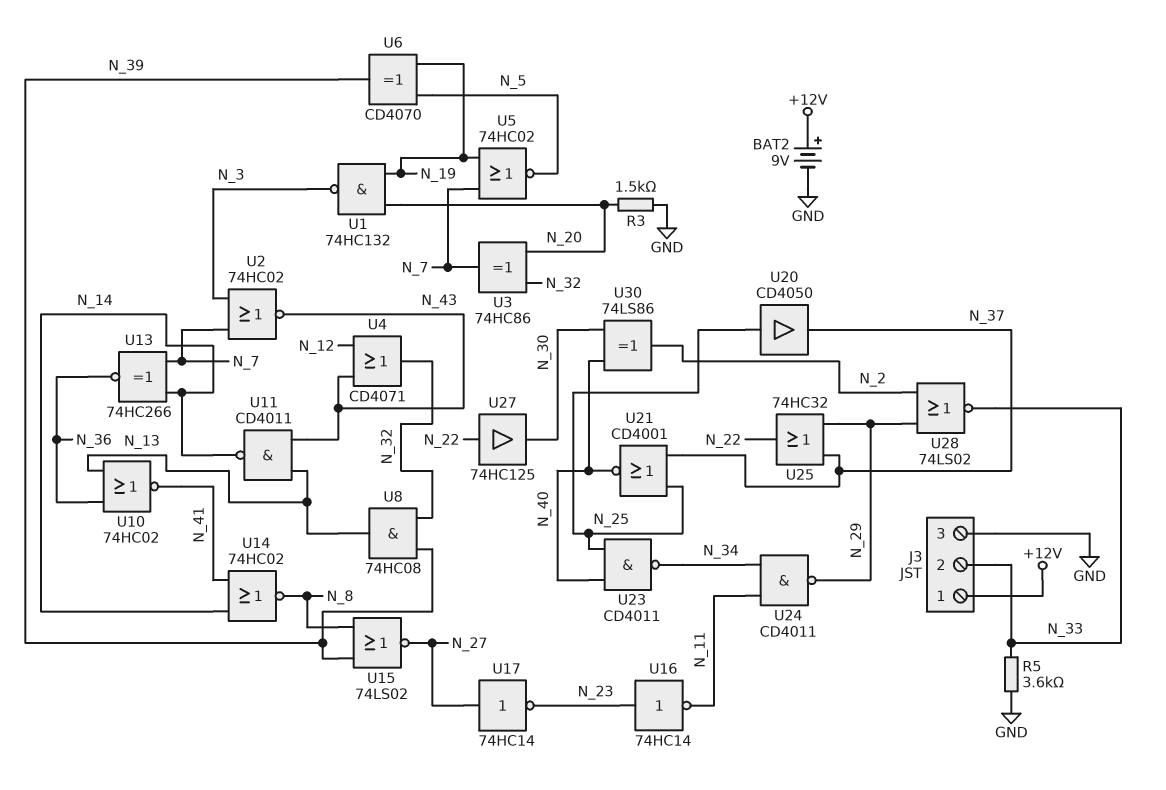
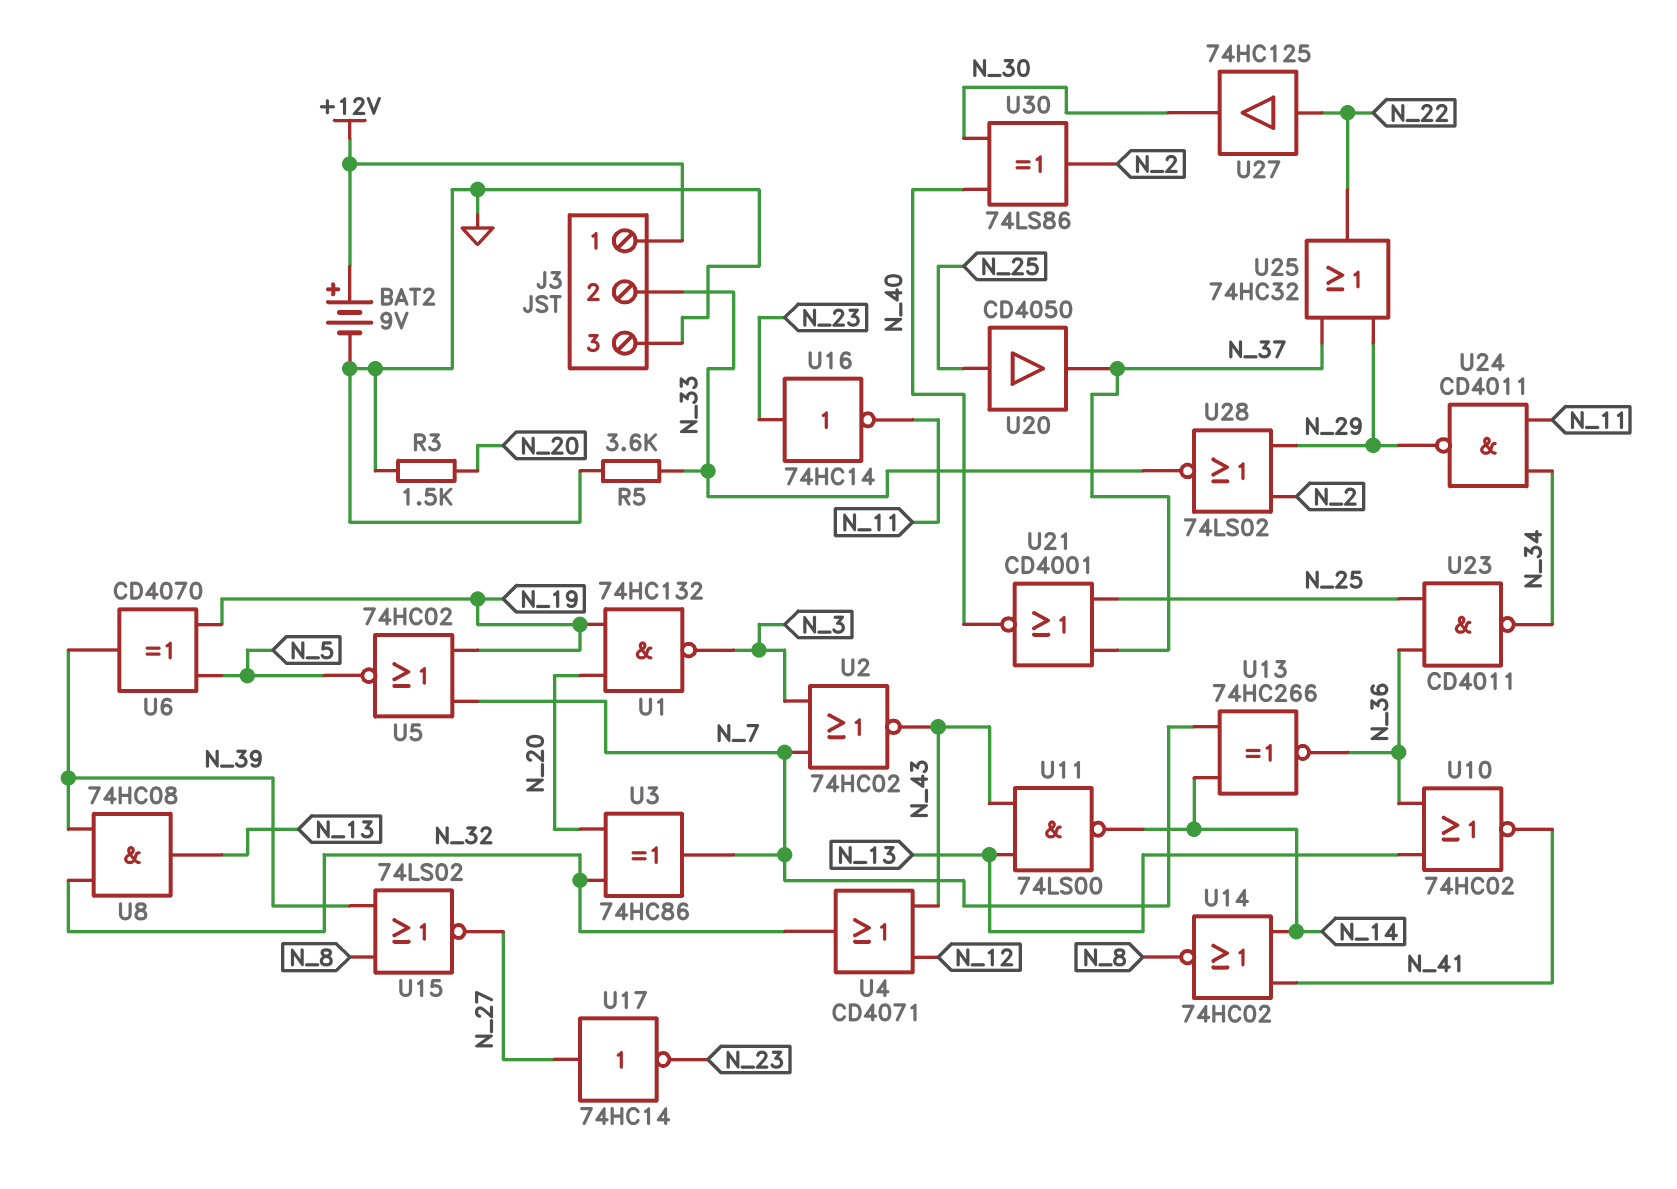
U11: NAND CD4011 (in N_13, in N_43, out N_14) -> NAND 74LS00 (in N_13, in N_43, out N_14)
U23: NAND CD4011 (in N_25, in N_40, out N_34) -> NAND CD4011 (in N_25, in N_36, out N_34)

